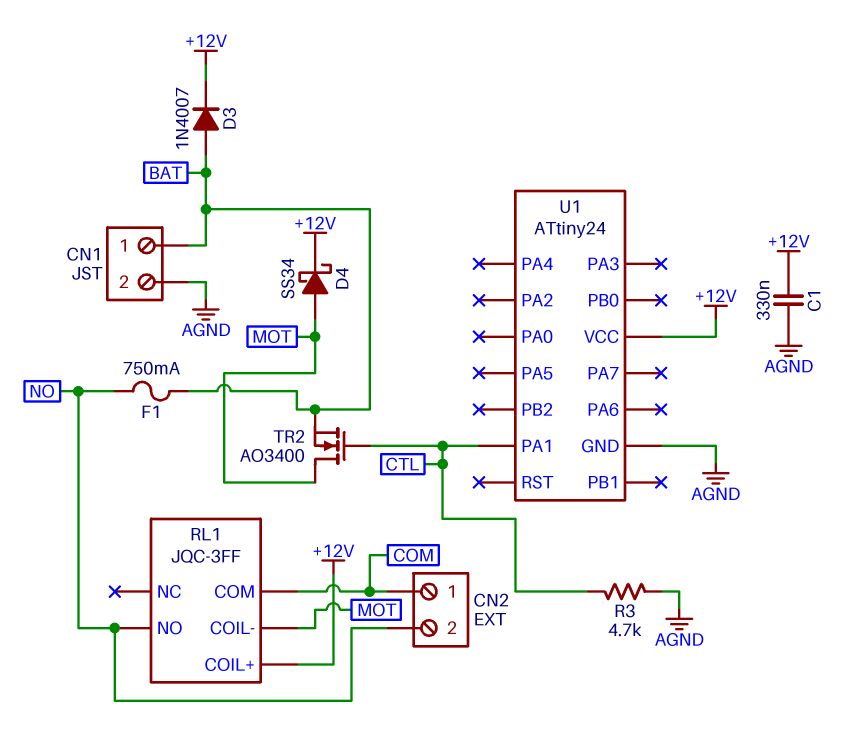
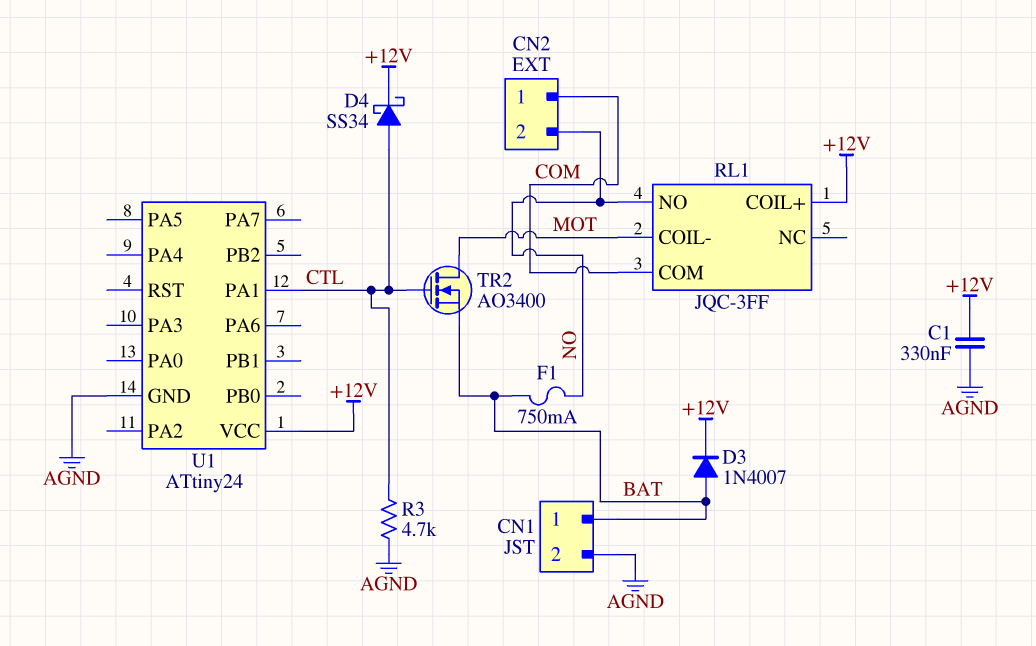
D4: schottky SS34 (A MOT, K +12V) -> schottky SS34 (A CTL, K +12V)

